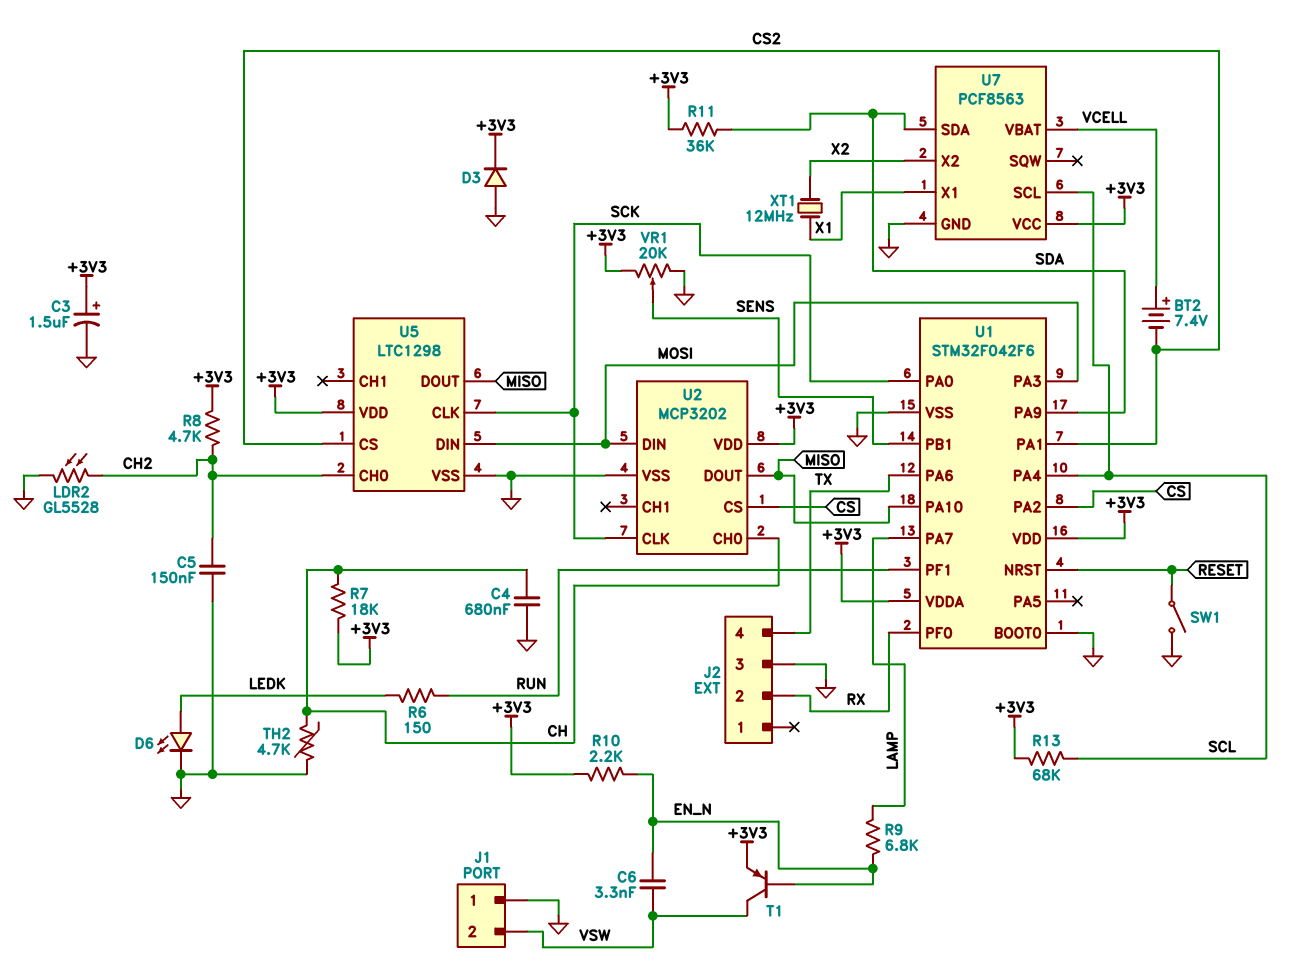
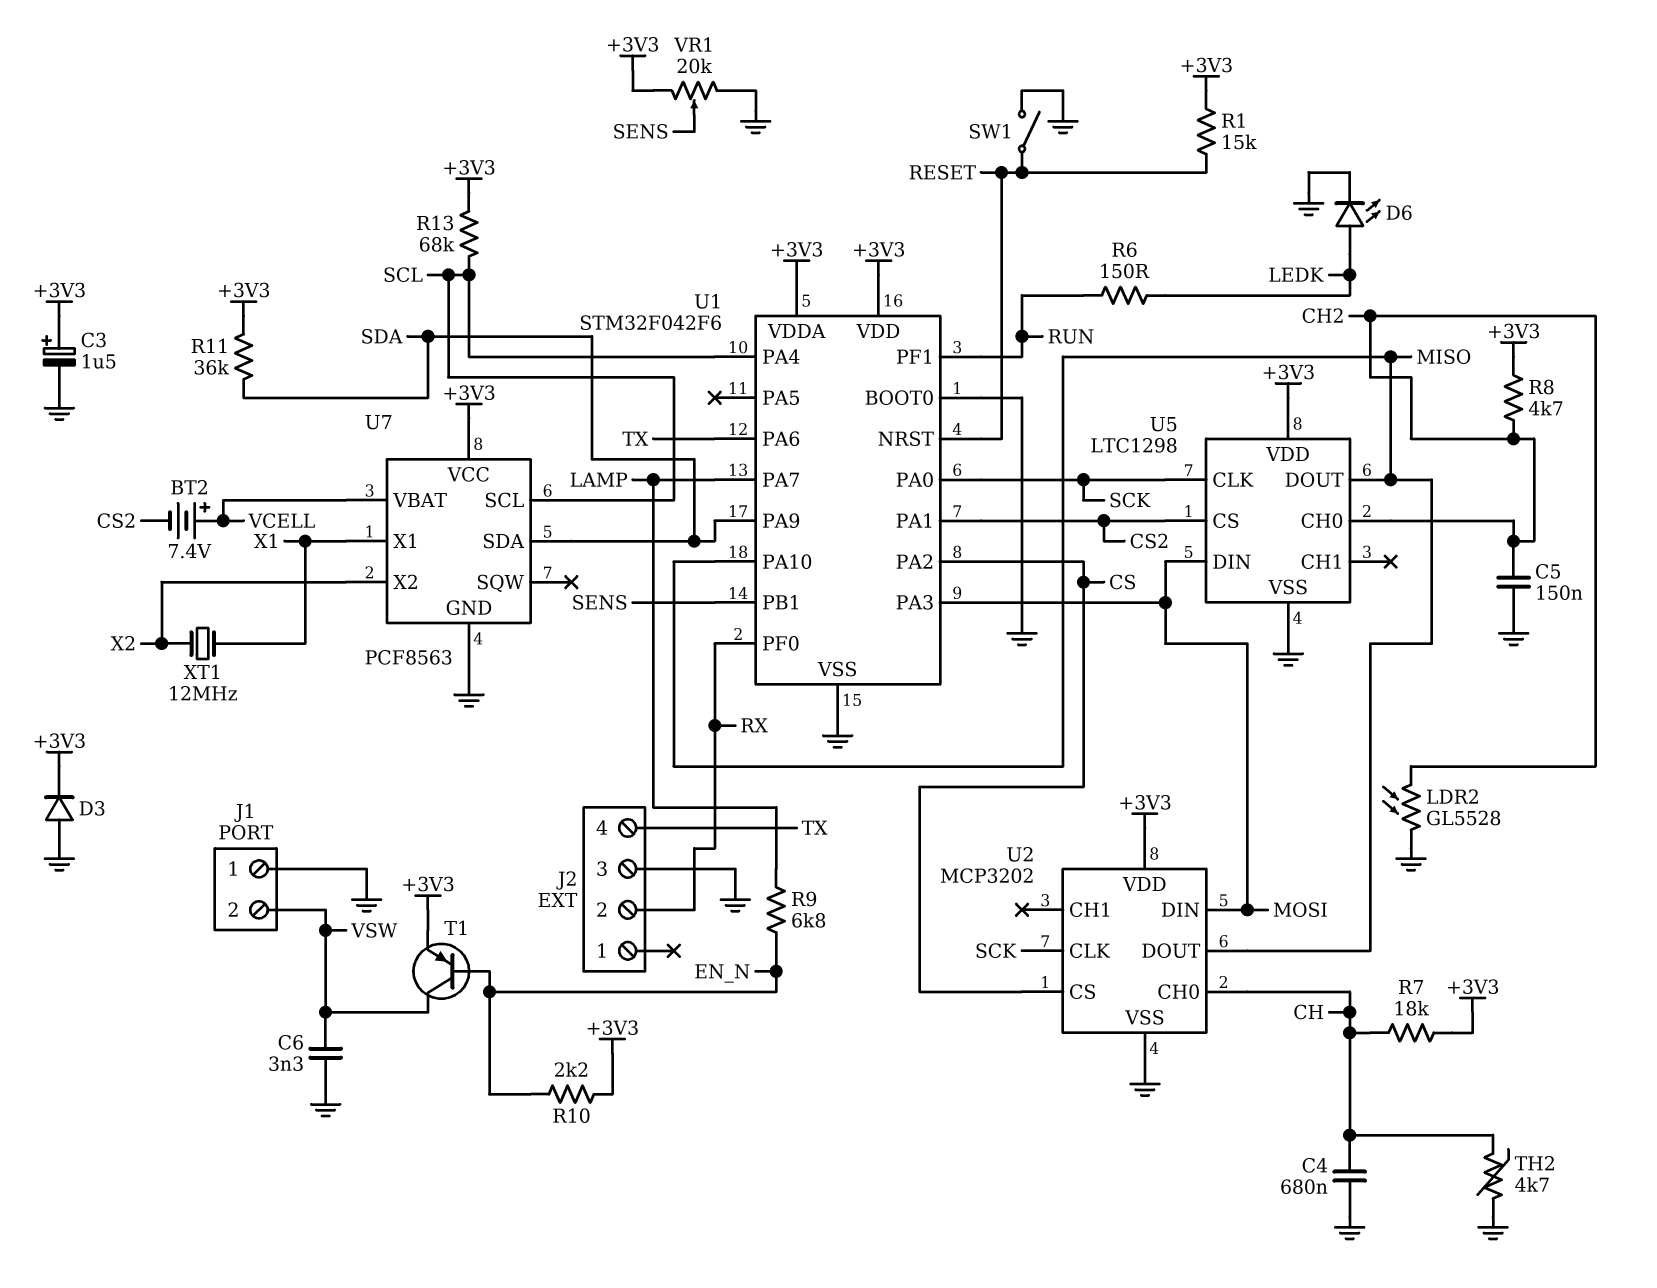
C6: 3.3nF (EN_N, VSW) -> 3.3nF (GND, VSW)
R1: none -> 15k (+3V3, RESET)

